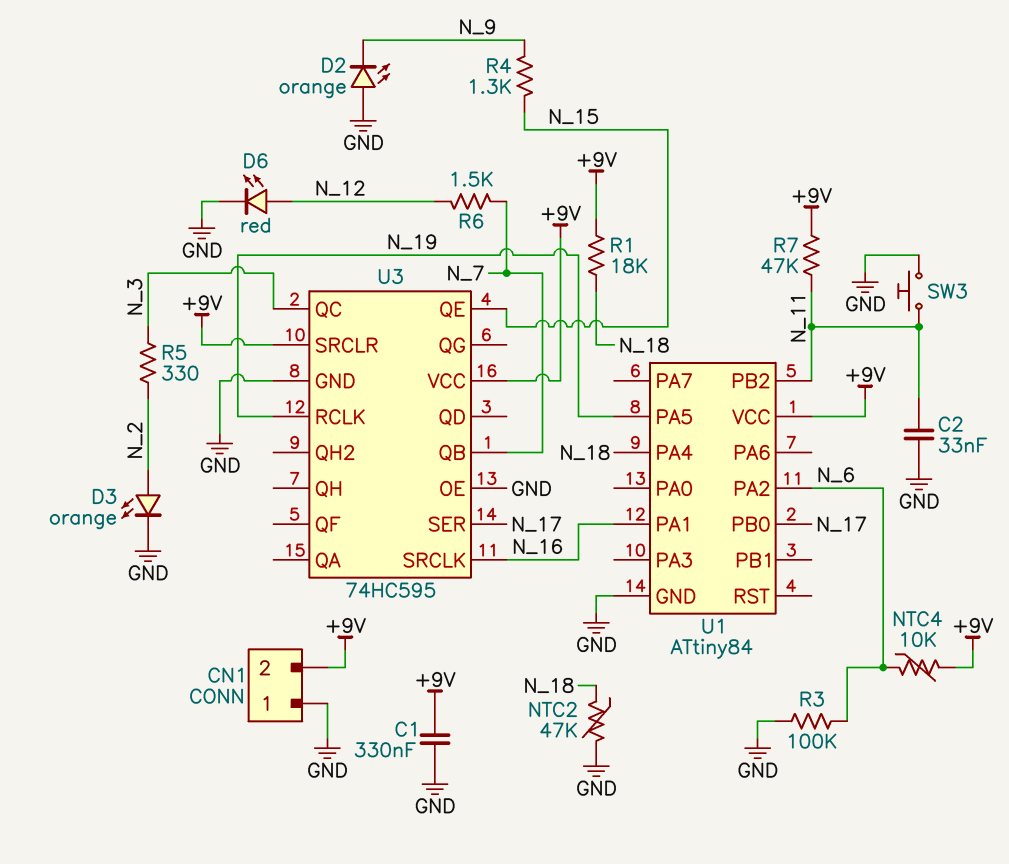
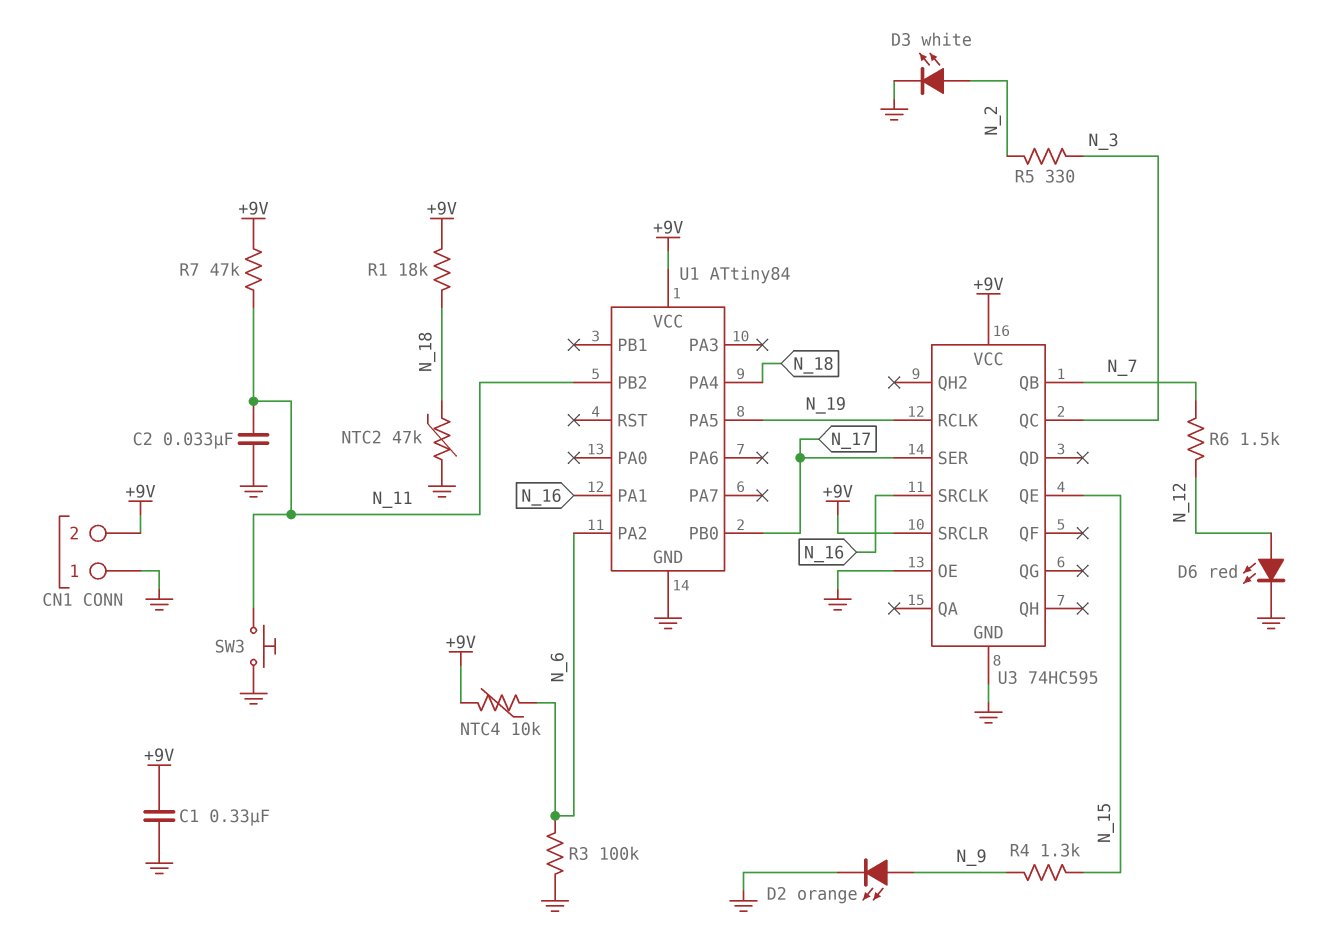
D2: LED orange (A GND, K N_9) -> LED orange (A N_9, K GND)
D3: LED orange (A N_2, K GND) -> LED white (A N_2, K GND)

